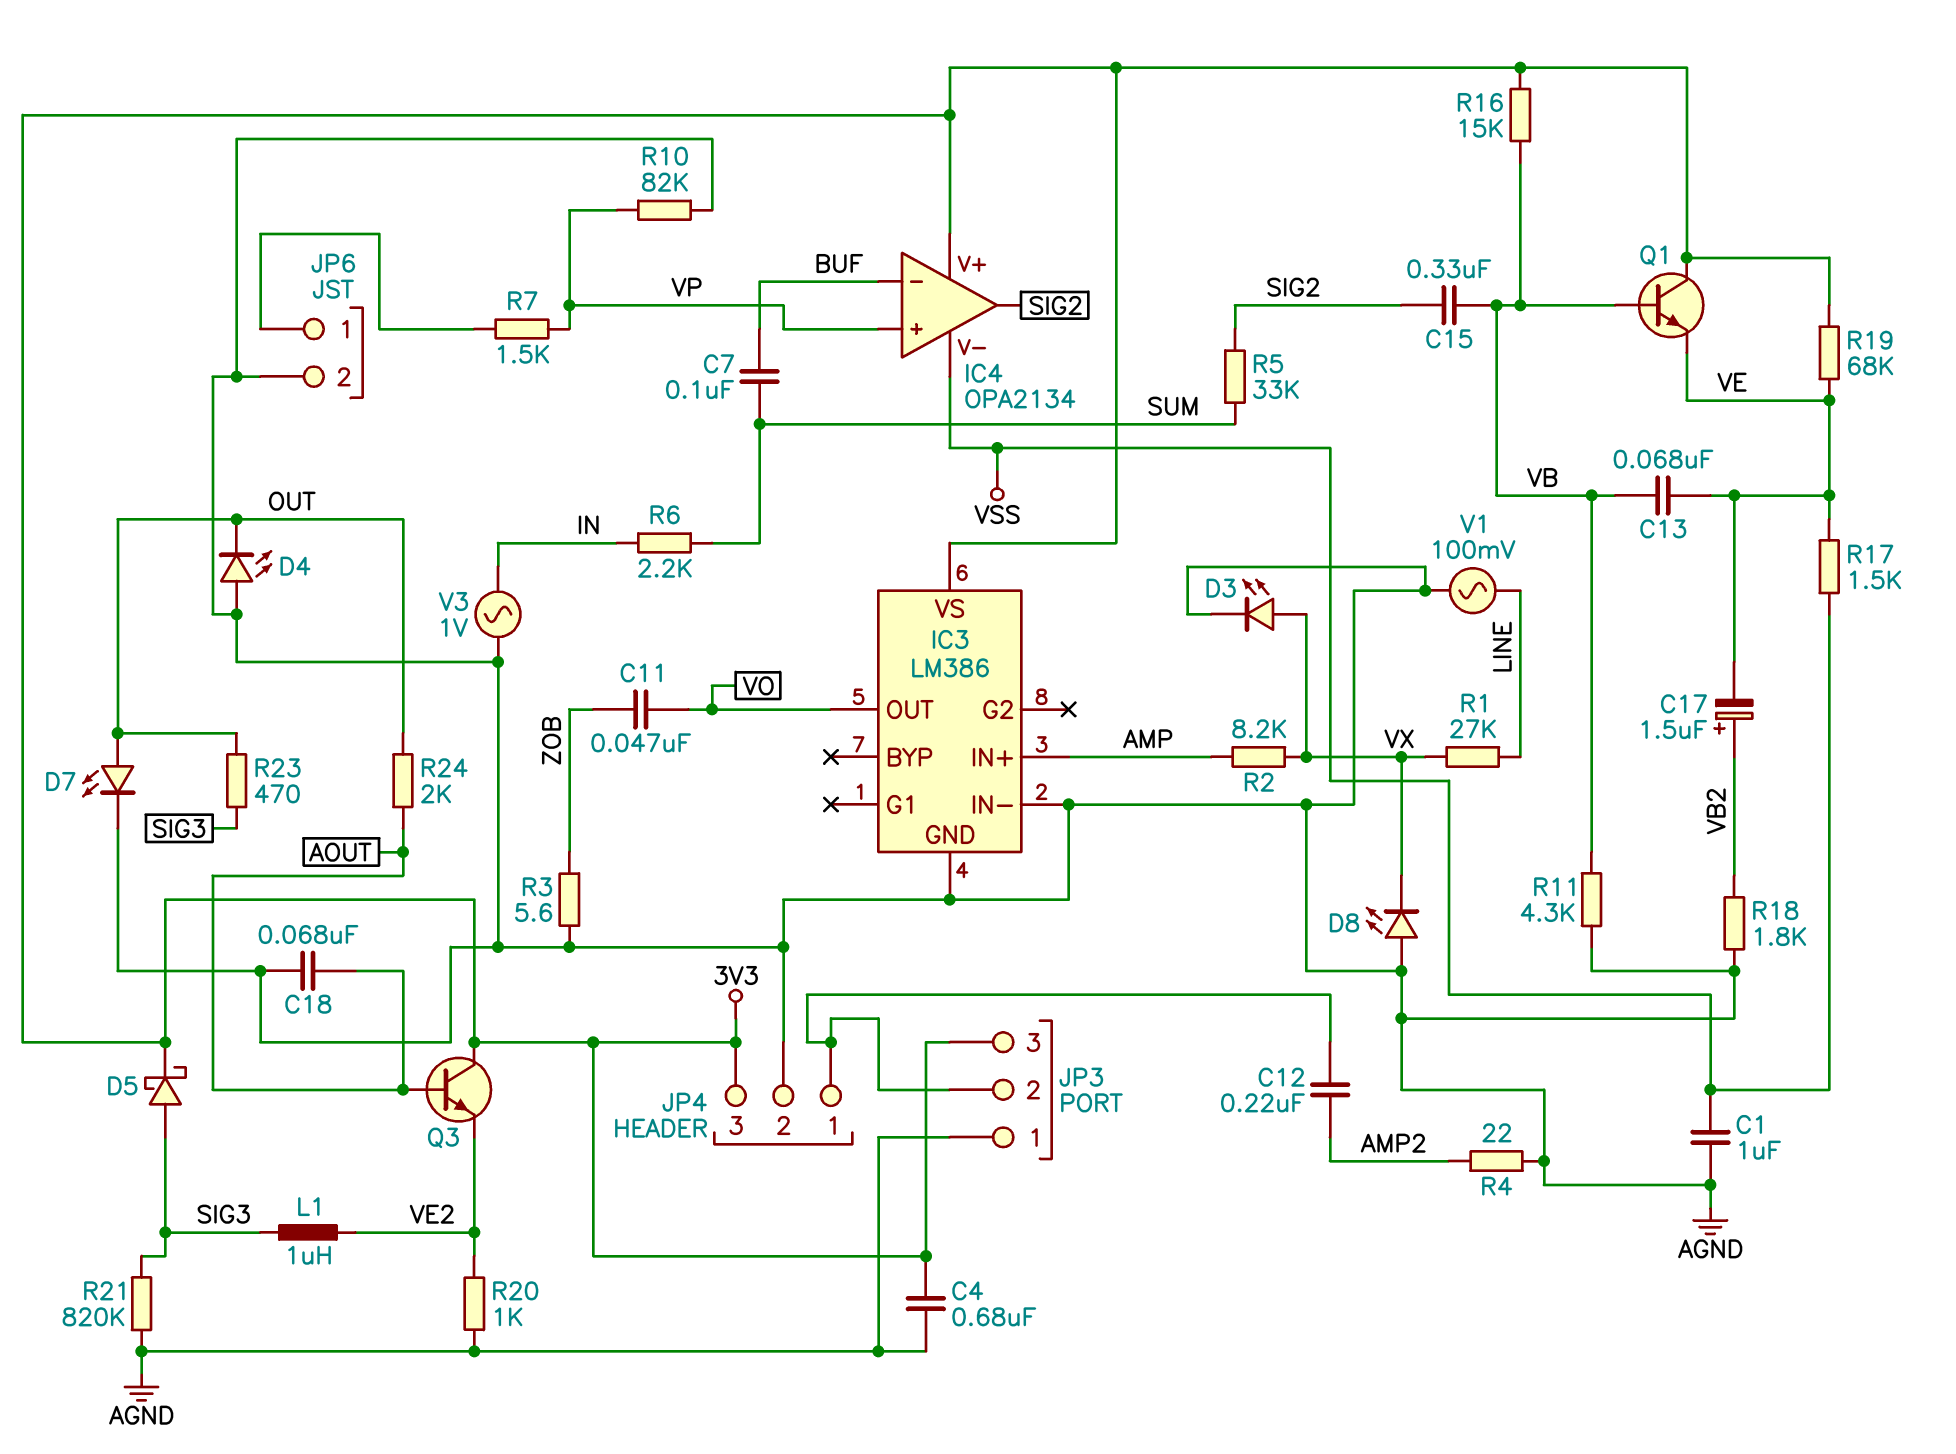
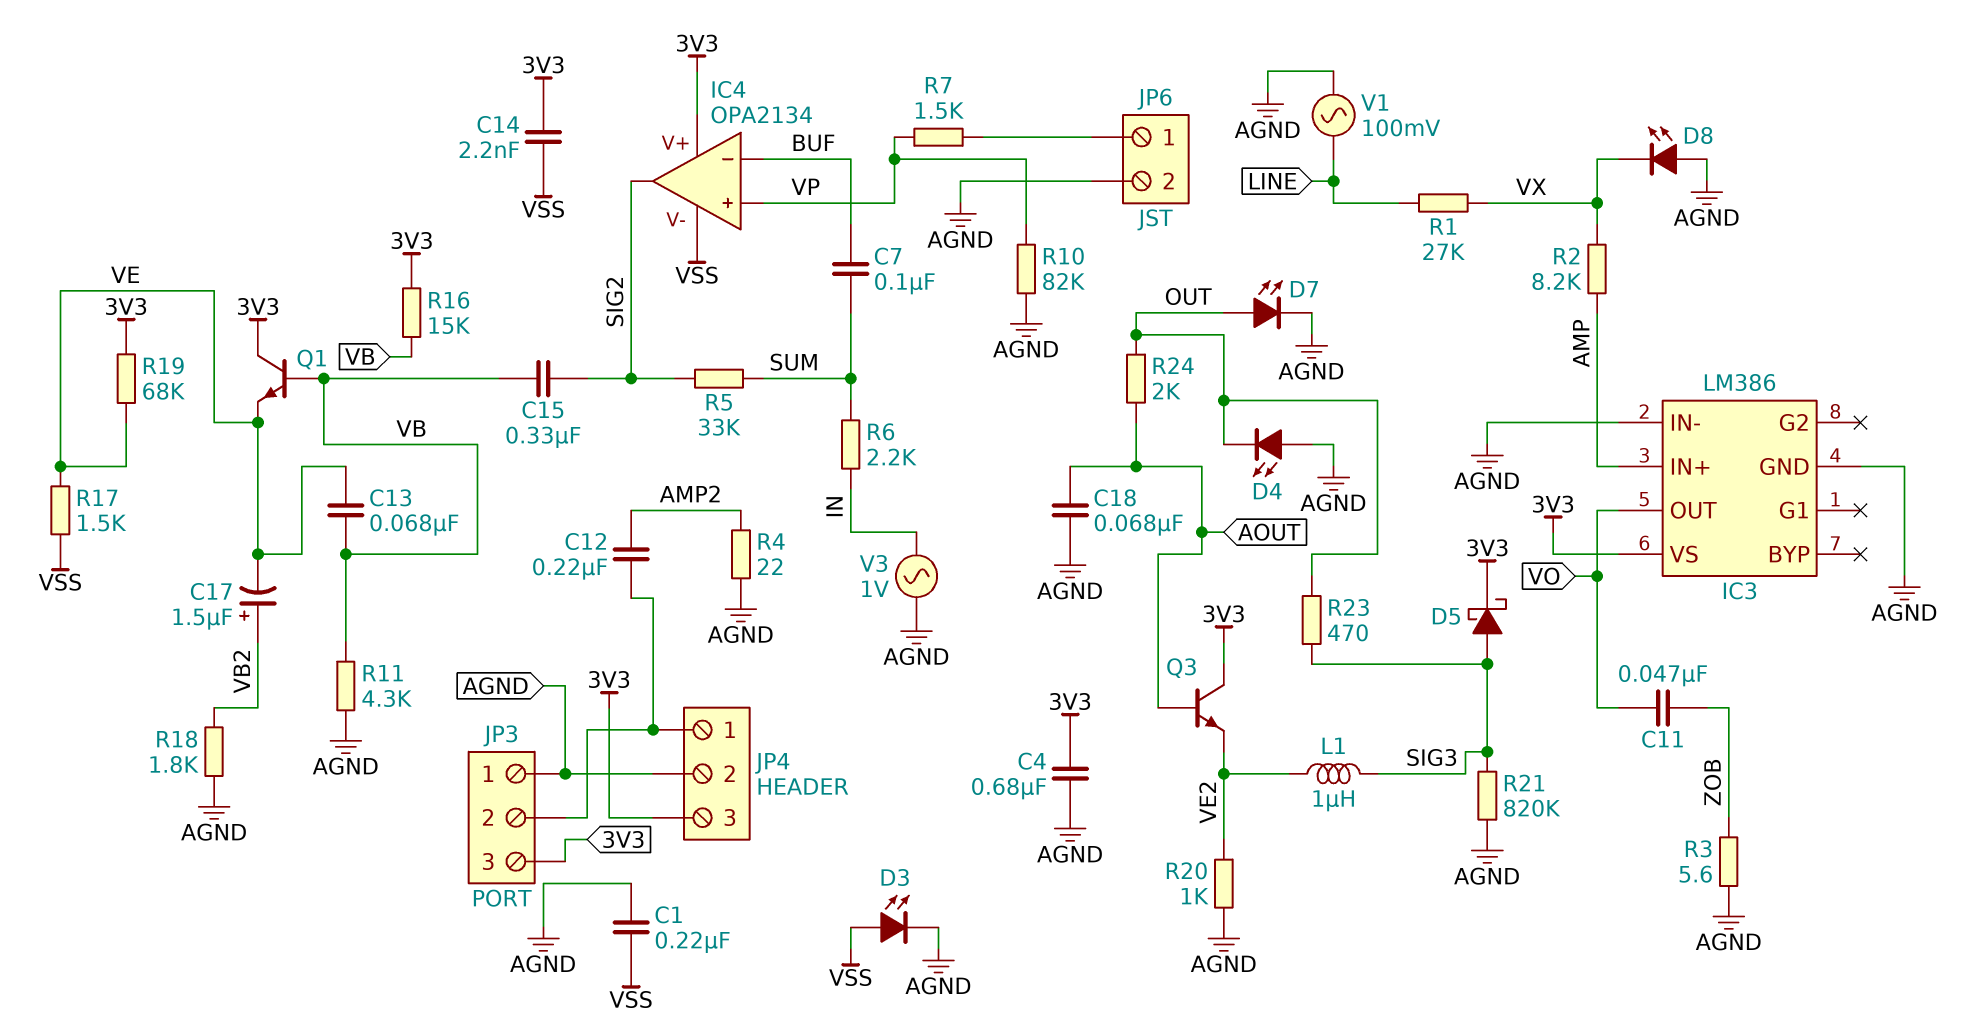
C1: 1uF (AGND, VSS) -> 220nF (AGND, VSS)
C14: none -> 2.2nF (3V3, VSS)
D3: LED (A VX, K AGND) -> LED (A VSS, K AGND)

